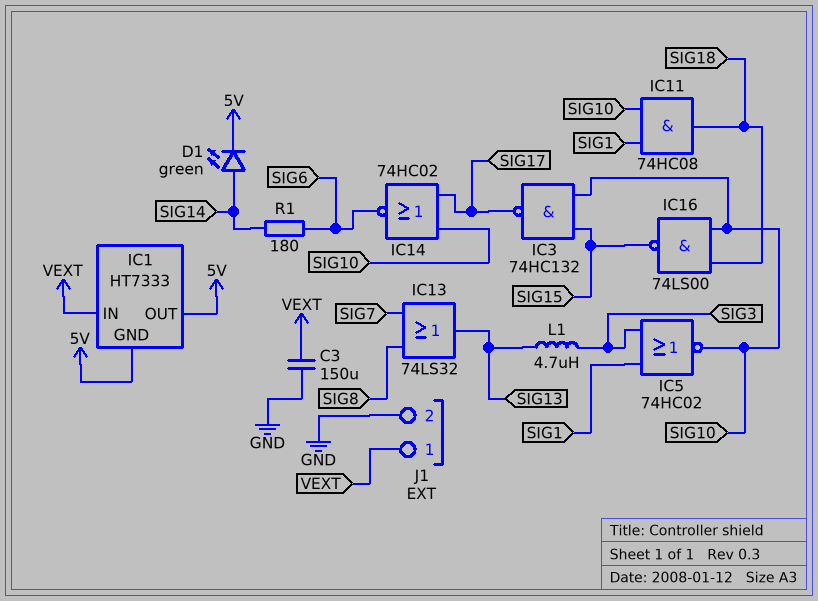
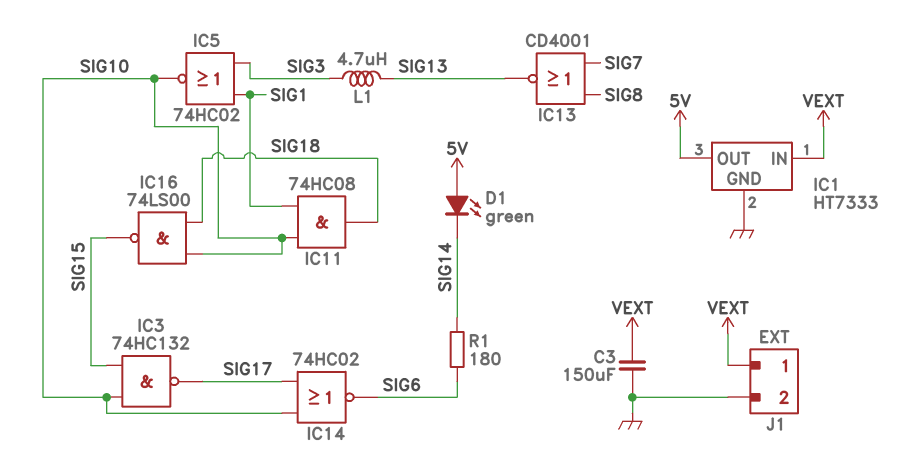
D1: LED green (A SIG14, K 5V) -> LED green (A 5V, K SIG14)
IC1 pin GND: 5V -> GND
IC13: OR 74LS32 (in SIG7, in SIG8, out SIG13) -> NOR CD4001 (in SIG7, in SIG8, out SIG13)

